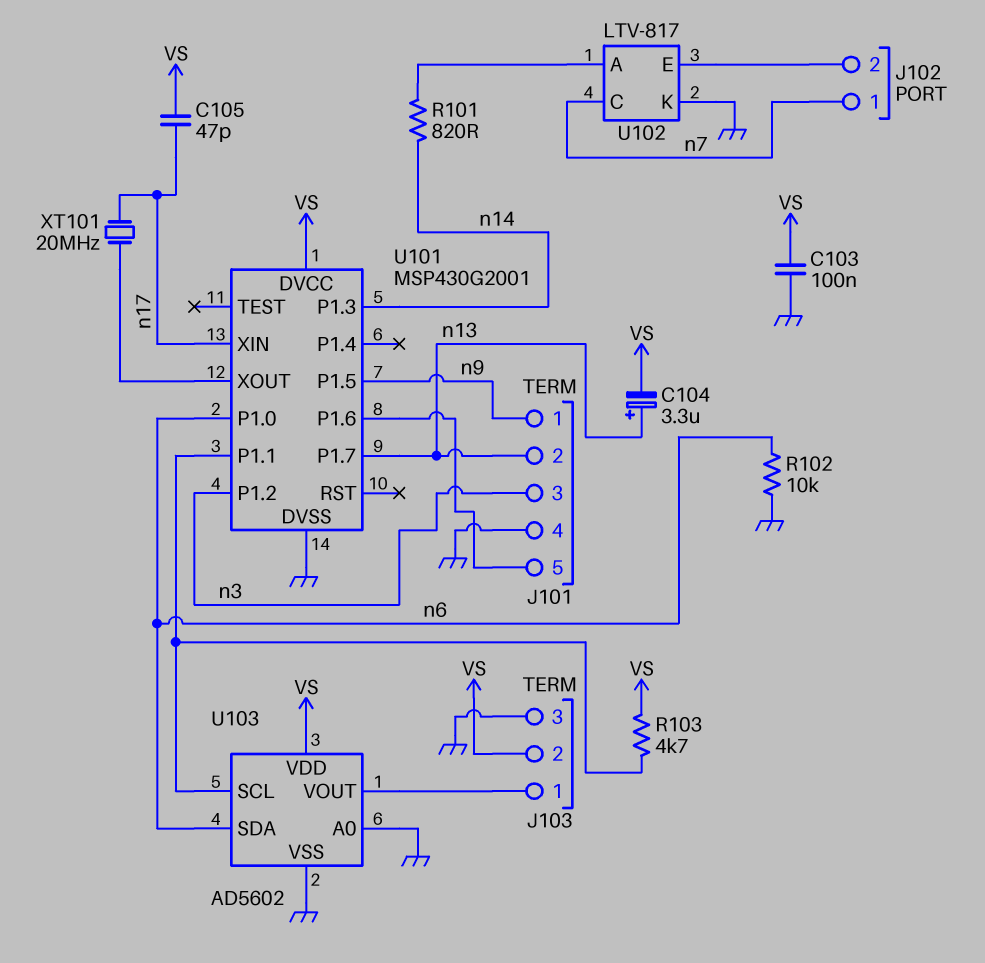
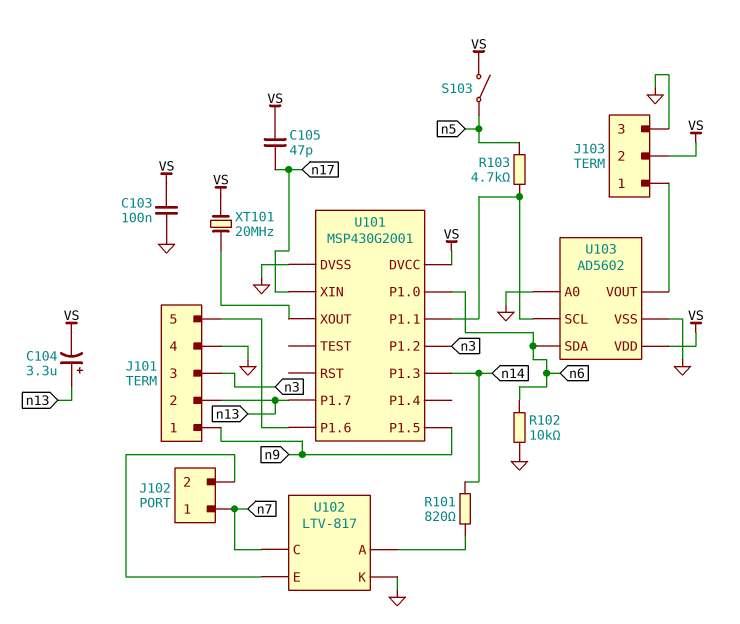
R103: 4.7k (U101/P1.1, VS) -> 4.7k (U101/P1.1, n5)
S103: none -> switch (VS, n5)
XT101: 20MHz (U101/XOUT, n17) -> 20MHz (U101/XOUT, VS)

